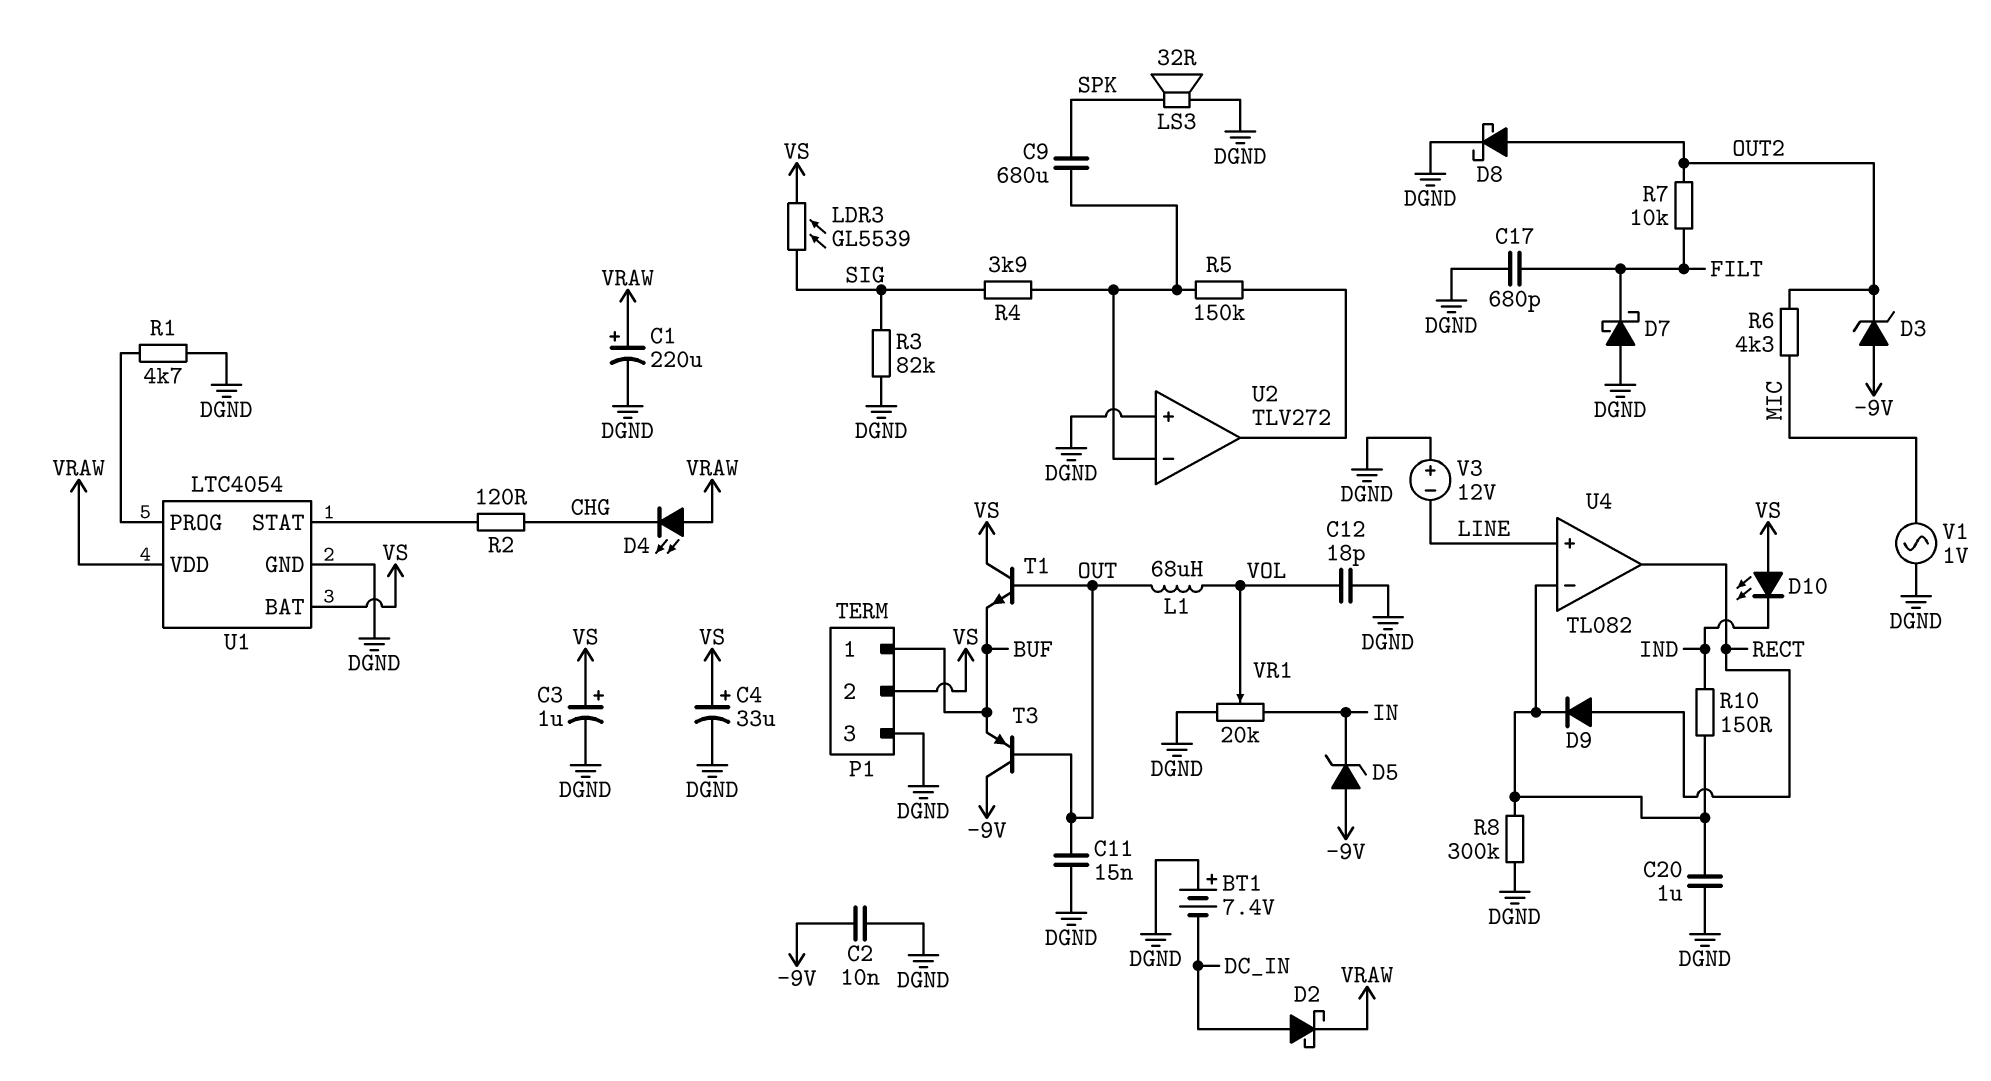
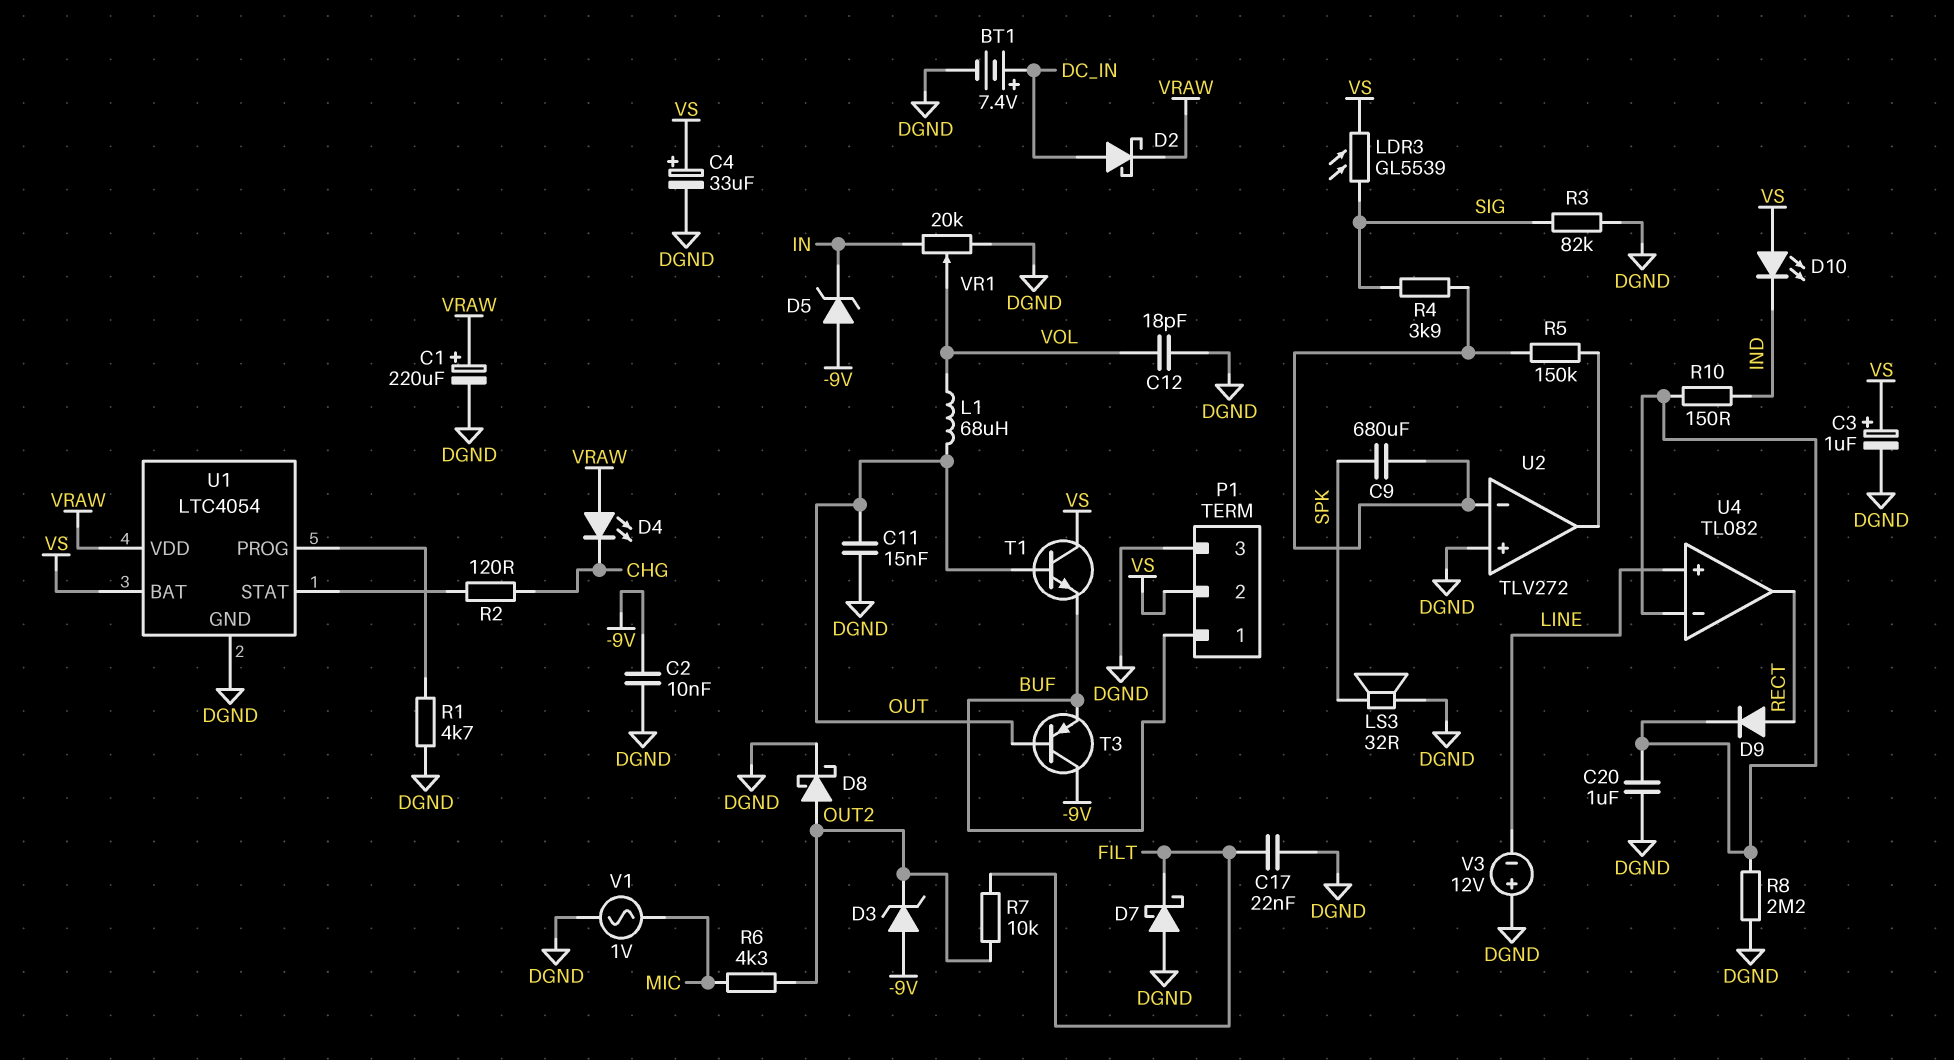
BT1: 7.4V (plus DGND, minus DC_IN) -> 7.4V (plus DC_IN, minus DGND)
C17: 680pF (DGND, FILT) -> 22nF (DGND, FILT)
R8: 300k (DGND, U4/in-) -> 2.2M (DGND, U4/in-)

